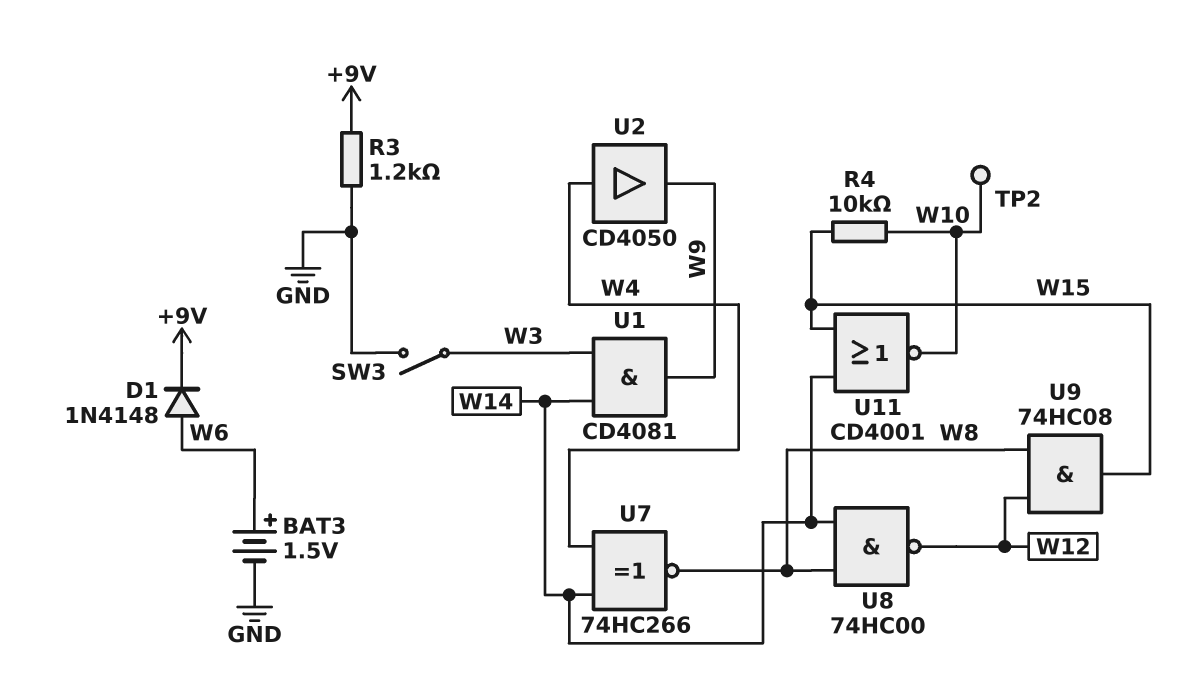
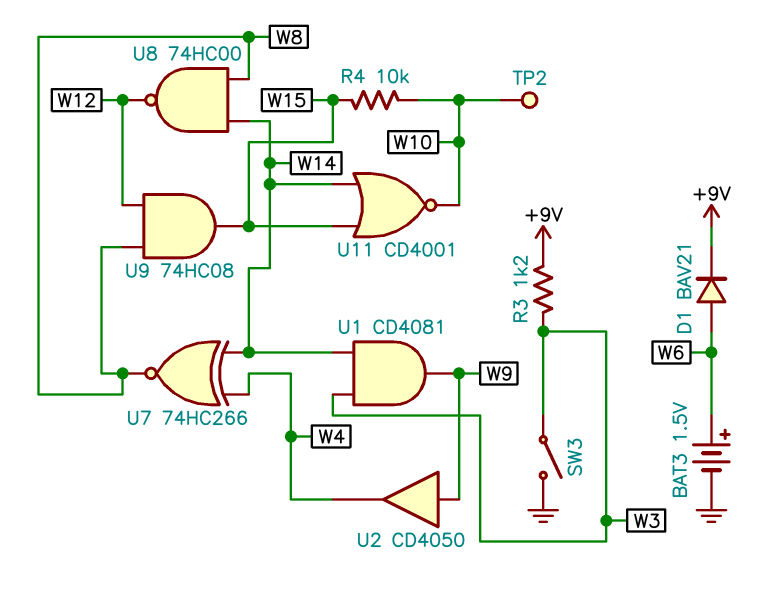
D1: diode 1N4148 (A W6, K +9V) -> diode BAV21 (A W6, K +9V)
R3: 1.2k (+9V, GND) -> 1.2k (+9V, W3)
U2: buffer CD4050 (in W4, out W9) -> buffer CD4050 (in W9, out W4)

